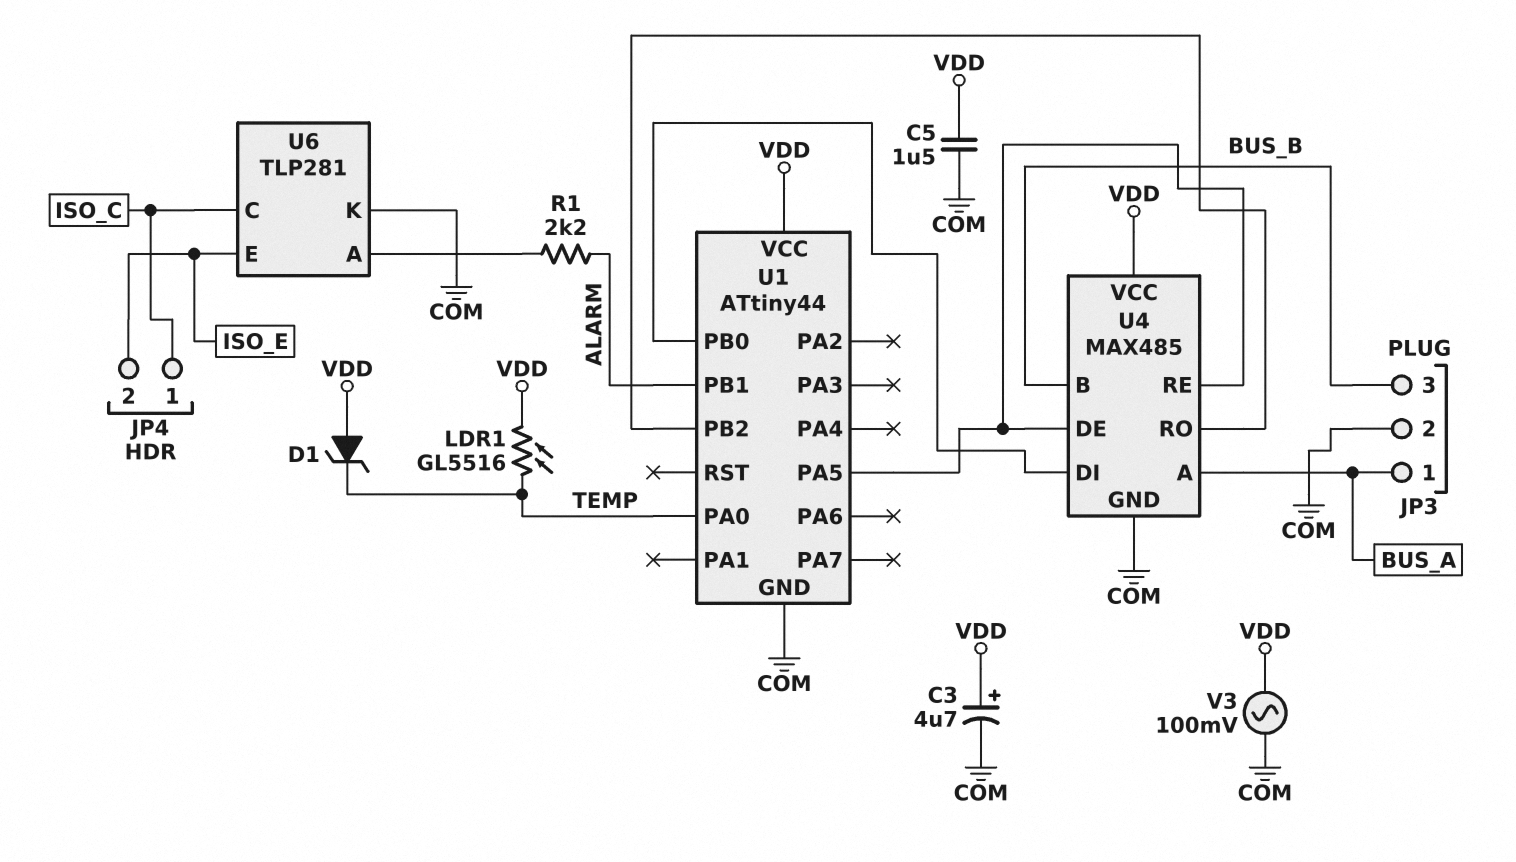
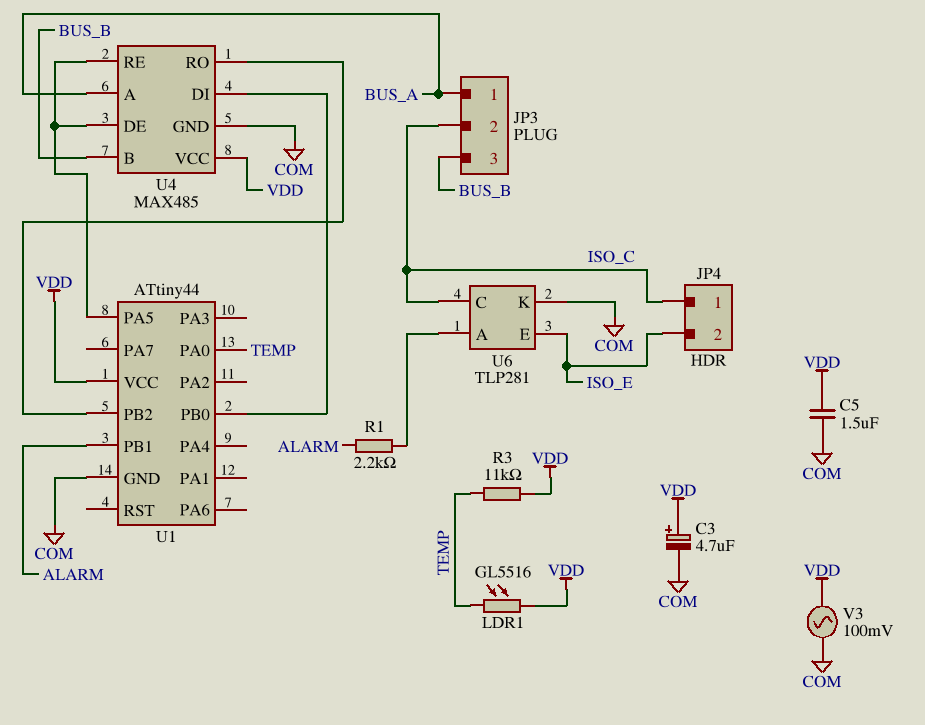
D1: zener (A VDD, K TEMP) -> none
JP3 pin 2: COM -> ISO_C
R3: none -> 11k (TEMP, VDD)

